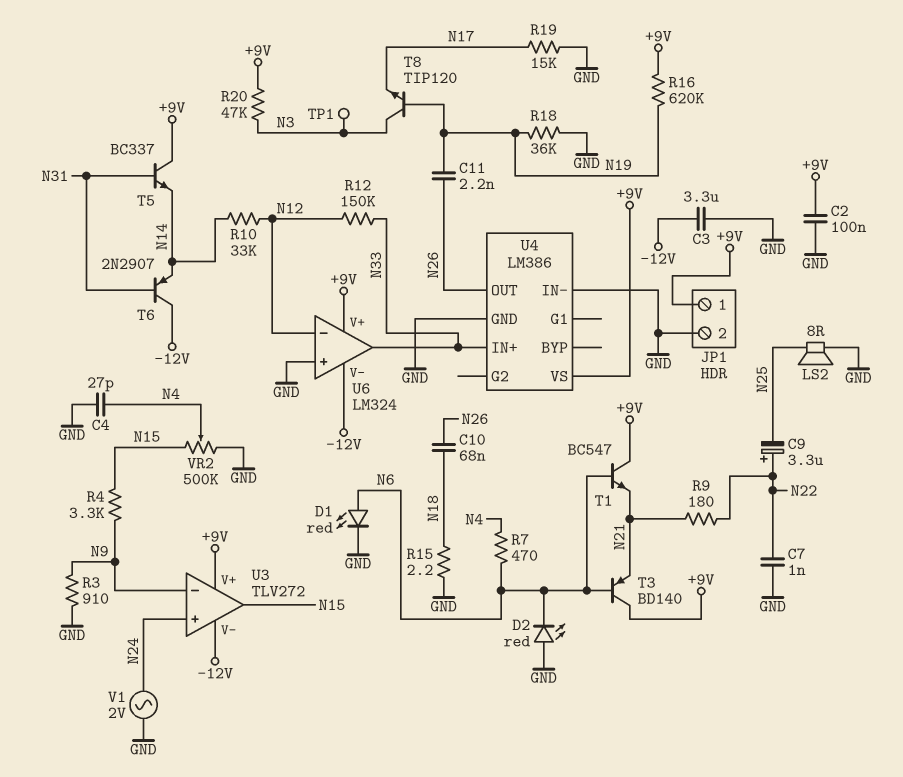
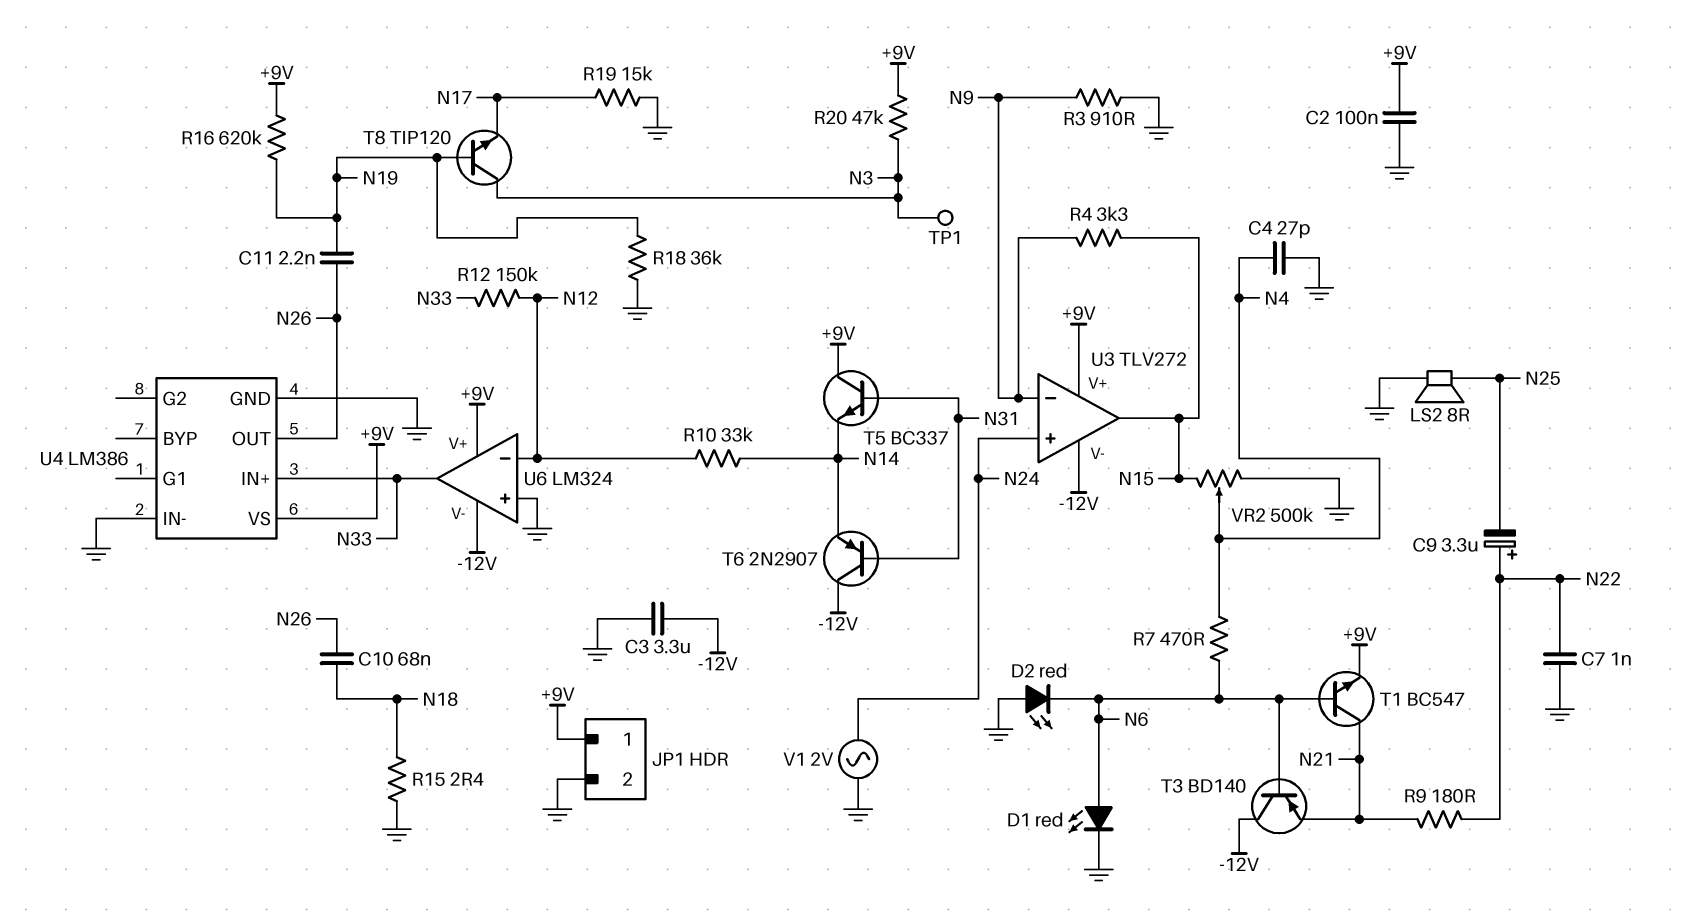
R15: 2.2 (GND, N18) -> 2.4 (GND, N18)
T1: NPN BC547 (B N6, C +9V, E N21) -> NPN BC547 (B N6, C N21, E +9V)
T3: PNP BD140 (B N6, C +9V, E N21) -> PNP BD140 (B N6, C -12V, E N21)

